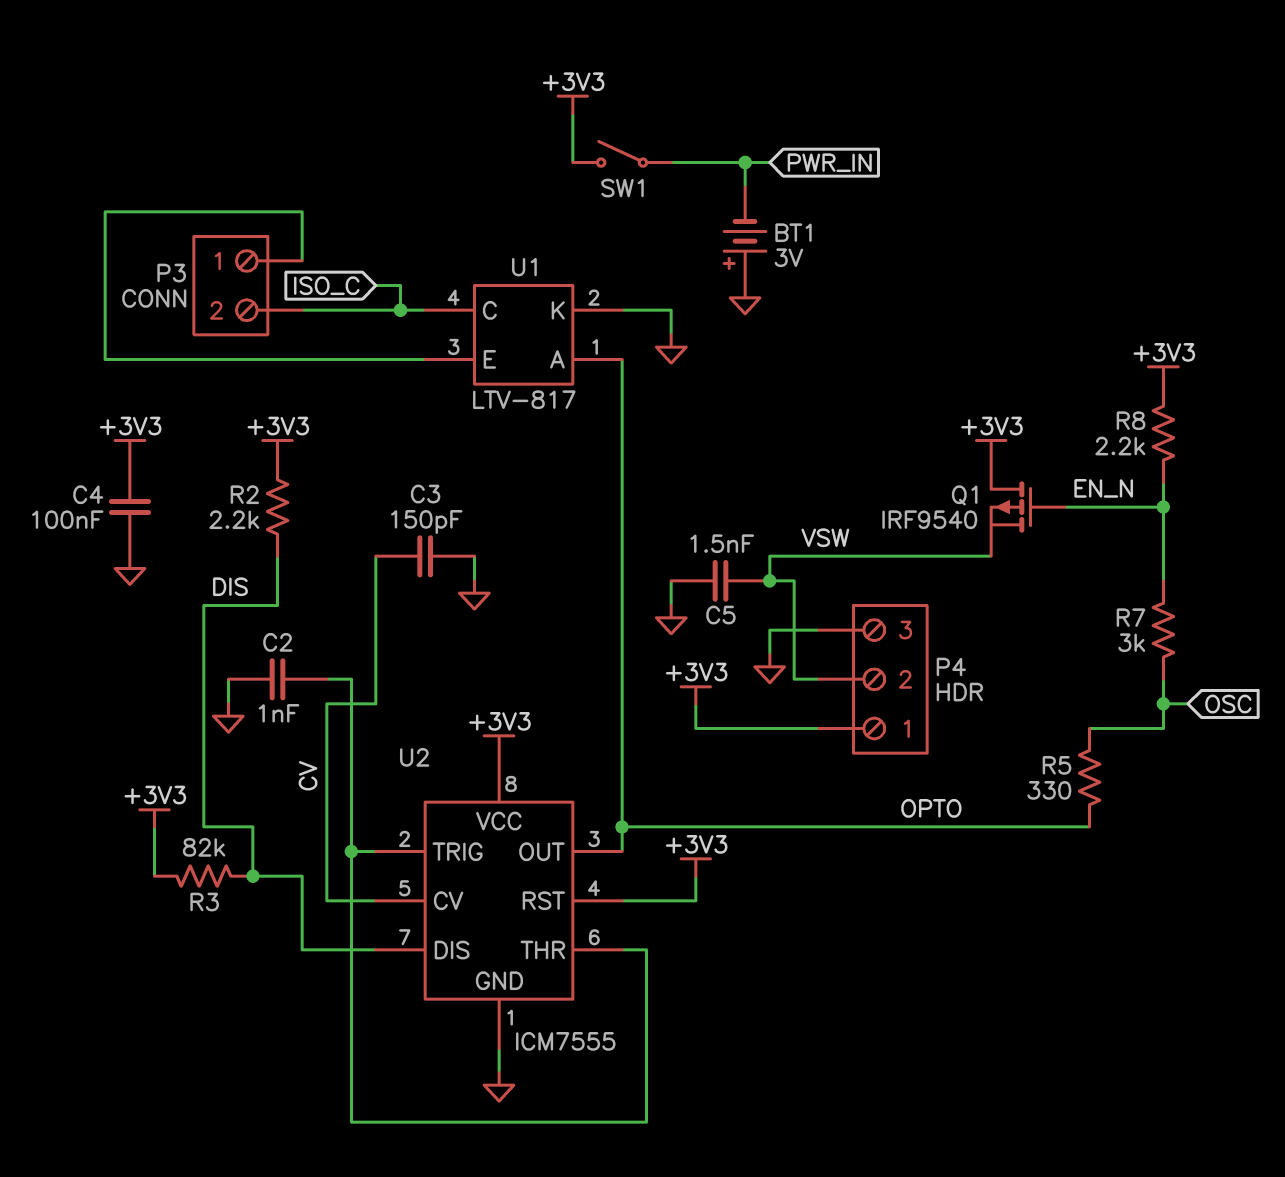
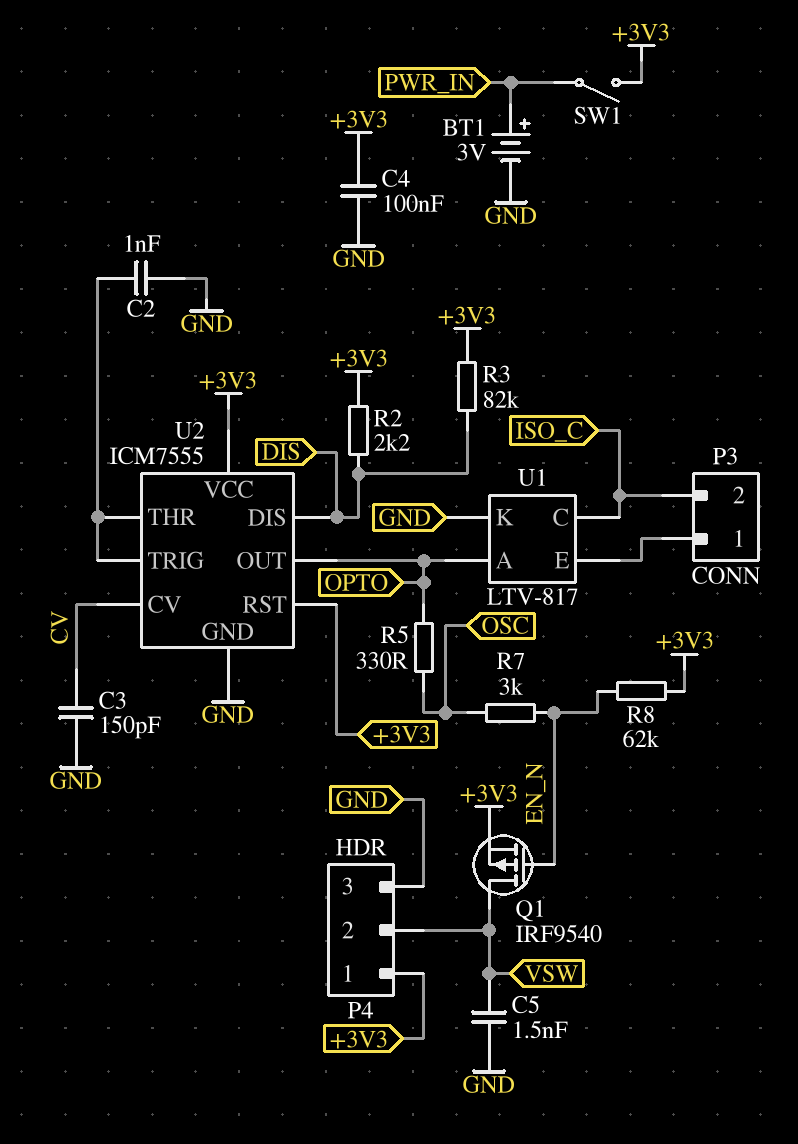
BT1: 3V (plus GND, minus PWR_IN) -> 3V (plus PWR_IN, minus GND)
Q1: PMOS IRF9540 (G EN_N, D +3V3, S VSW) -> PMOS IRF9540 (G EN_N, D VSW, S +3V3)
R8: 2.2k (+3V3, EN_N) -> 62k (+3V3, EN_N)

